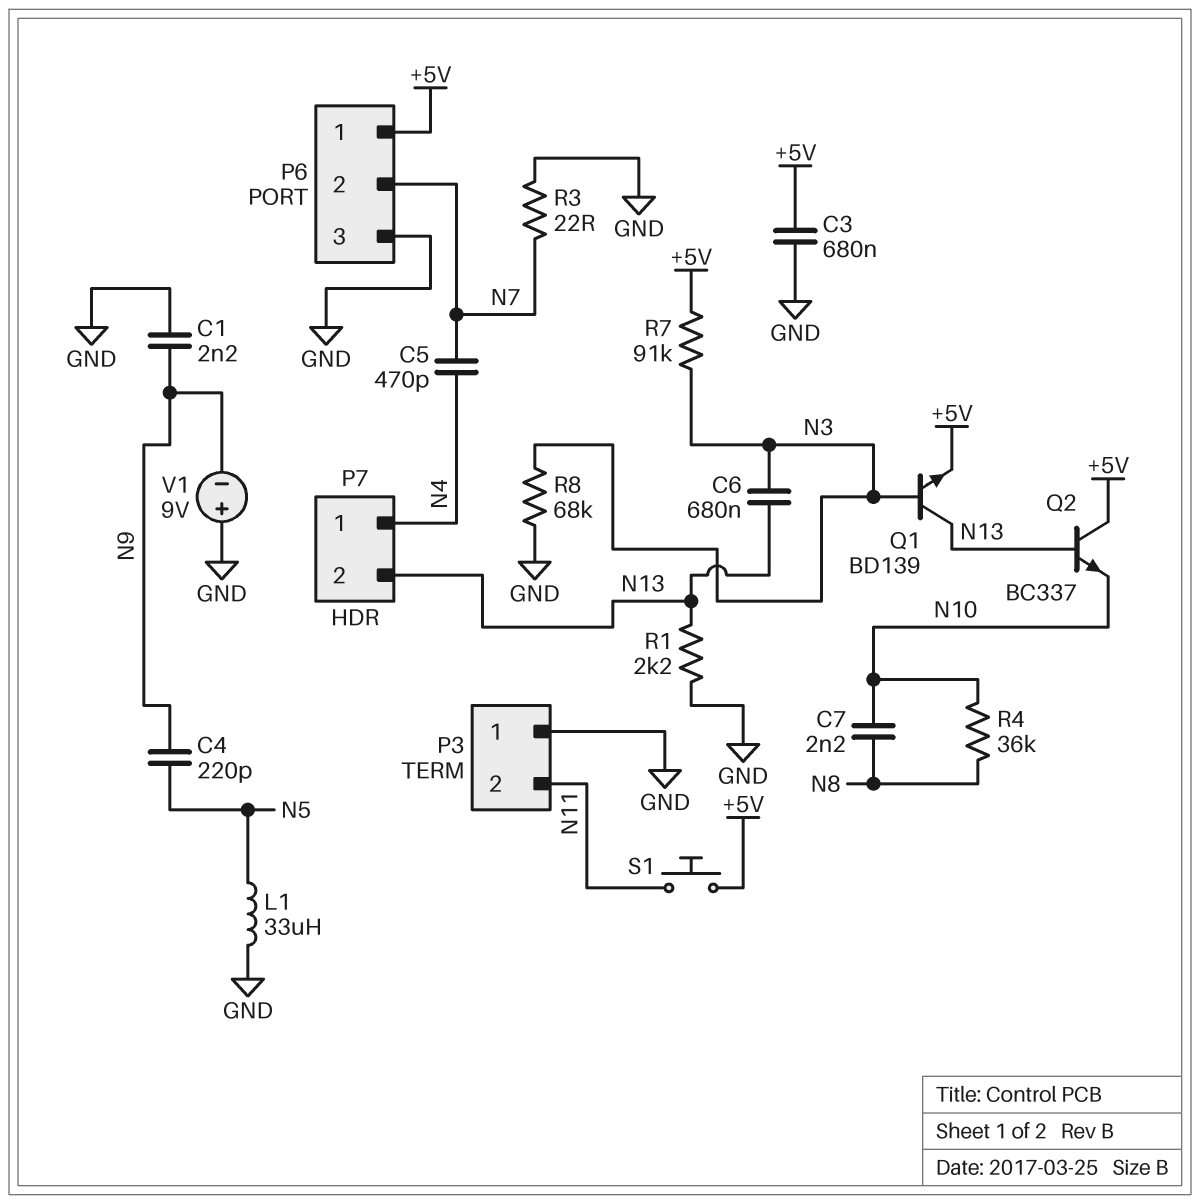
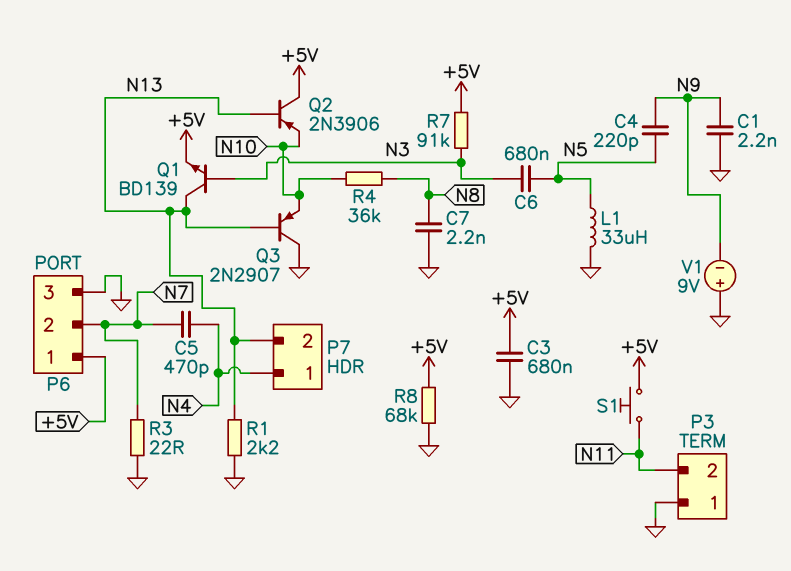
C6: 680nF (N3, N13) -> 680nF (N3, N5)
C7: 2.2nF (N8, N10) -> 2.2nF (GND, N8)
Q2: NPN BC337 (B N13, C +5V, E N10) -> PNP 2N3906 (B N13, C +5V, E N10)
Q3: none -> PNP 2N2907 (B N13, C GND, E N10)
R8: 68k (GND, N3) -> 68k (+5V, GND)

